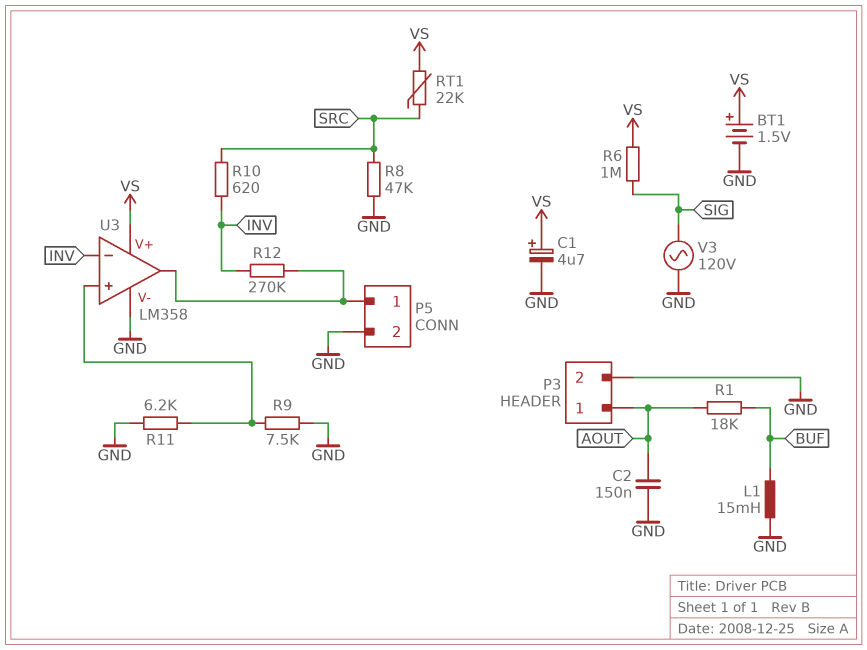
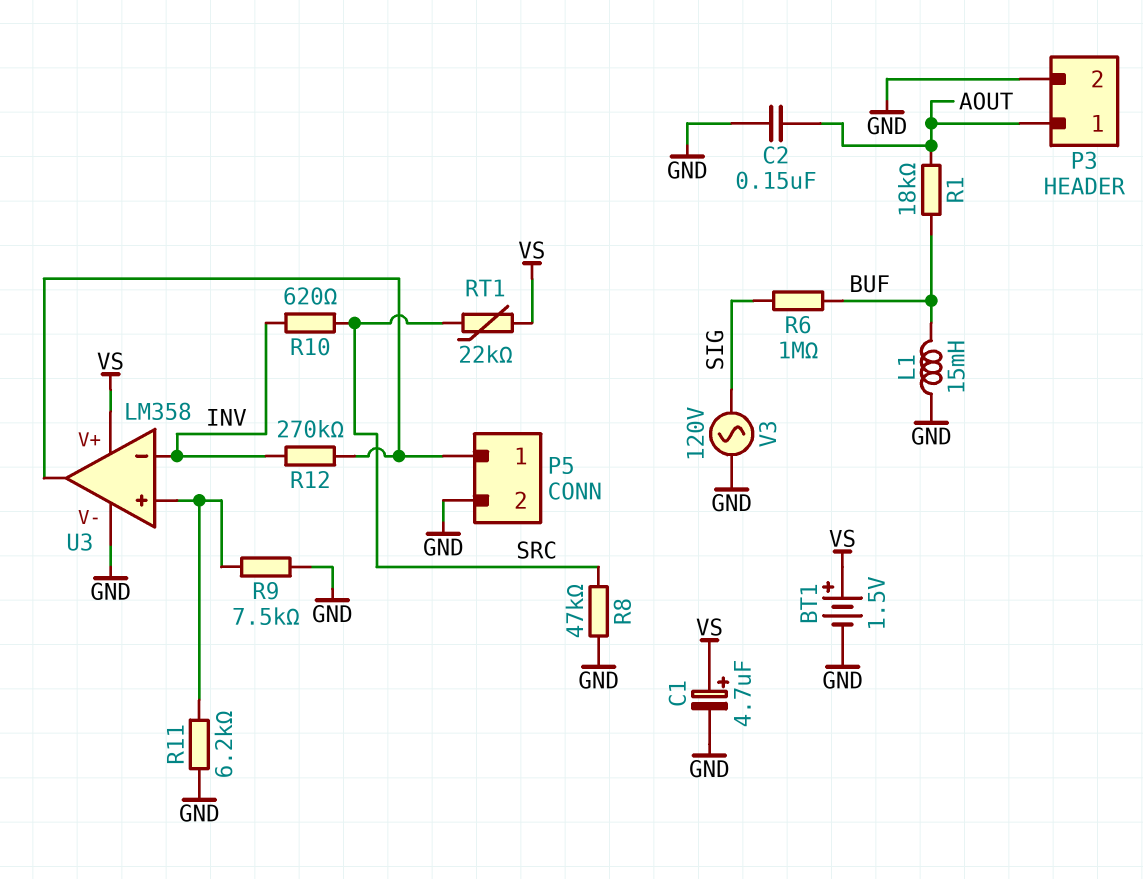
R6: 1M (SIG, VS) -> 1M (BUF, SIG)

